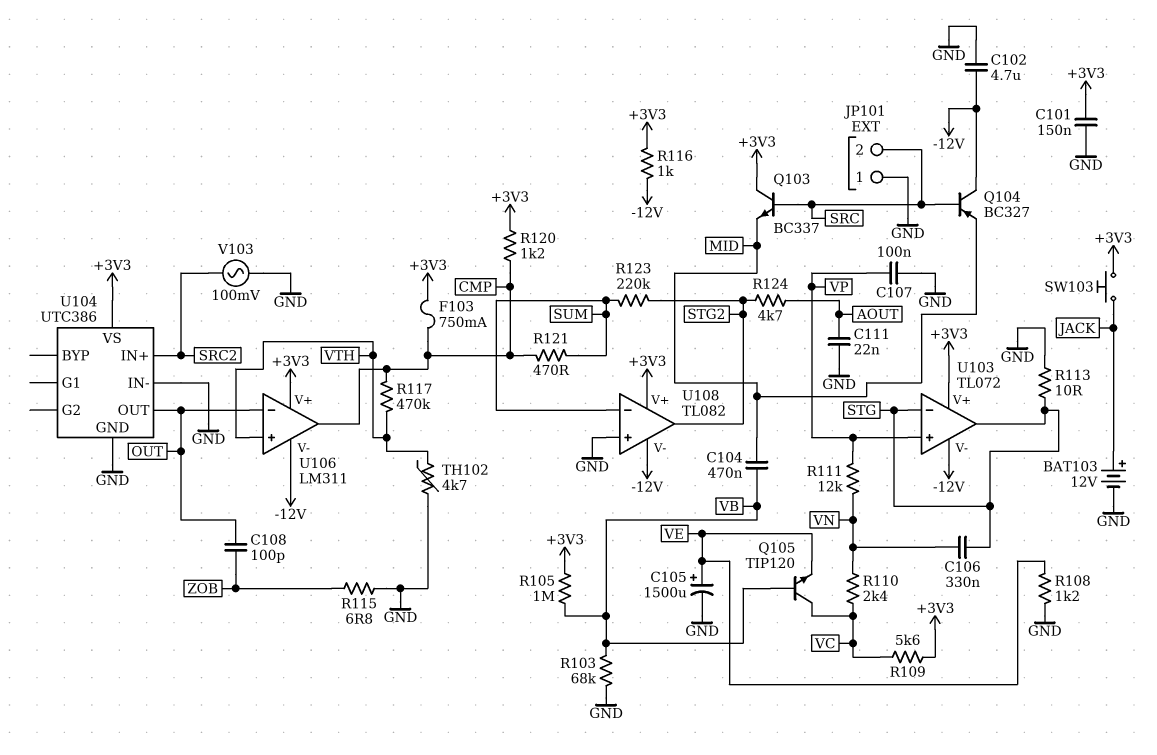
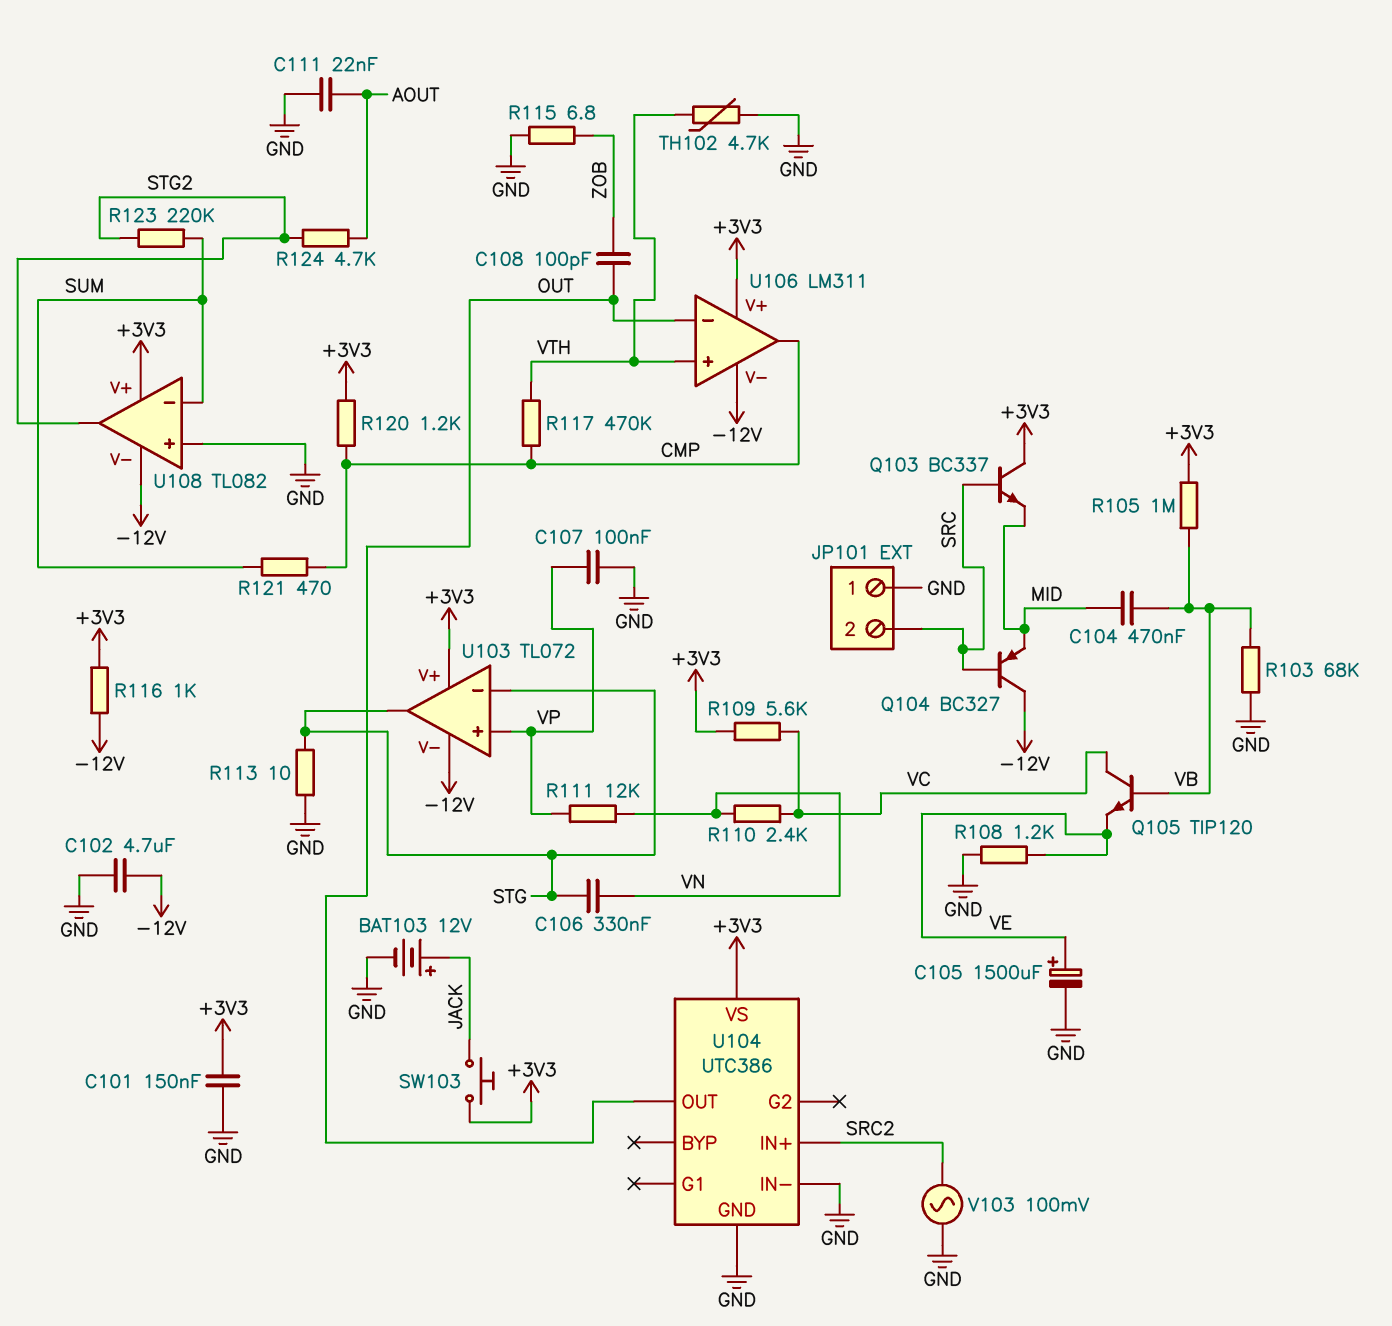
F103: 750mA (+3V3, CMP) -> none

